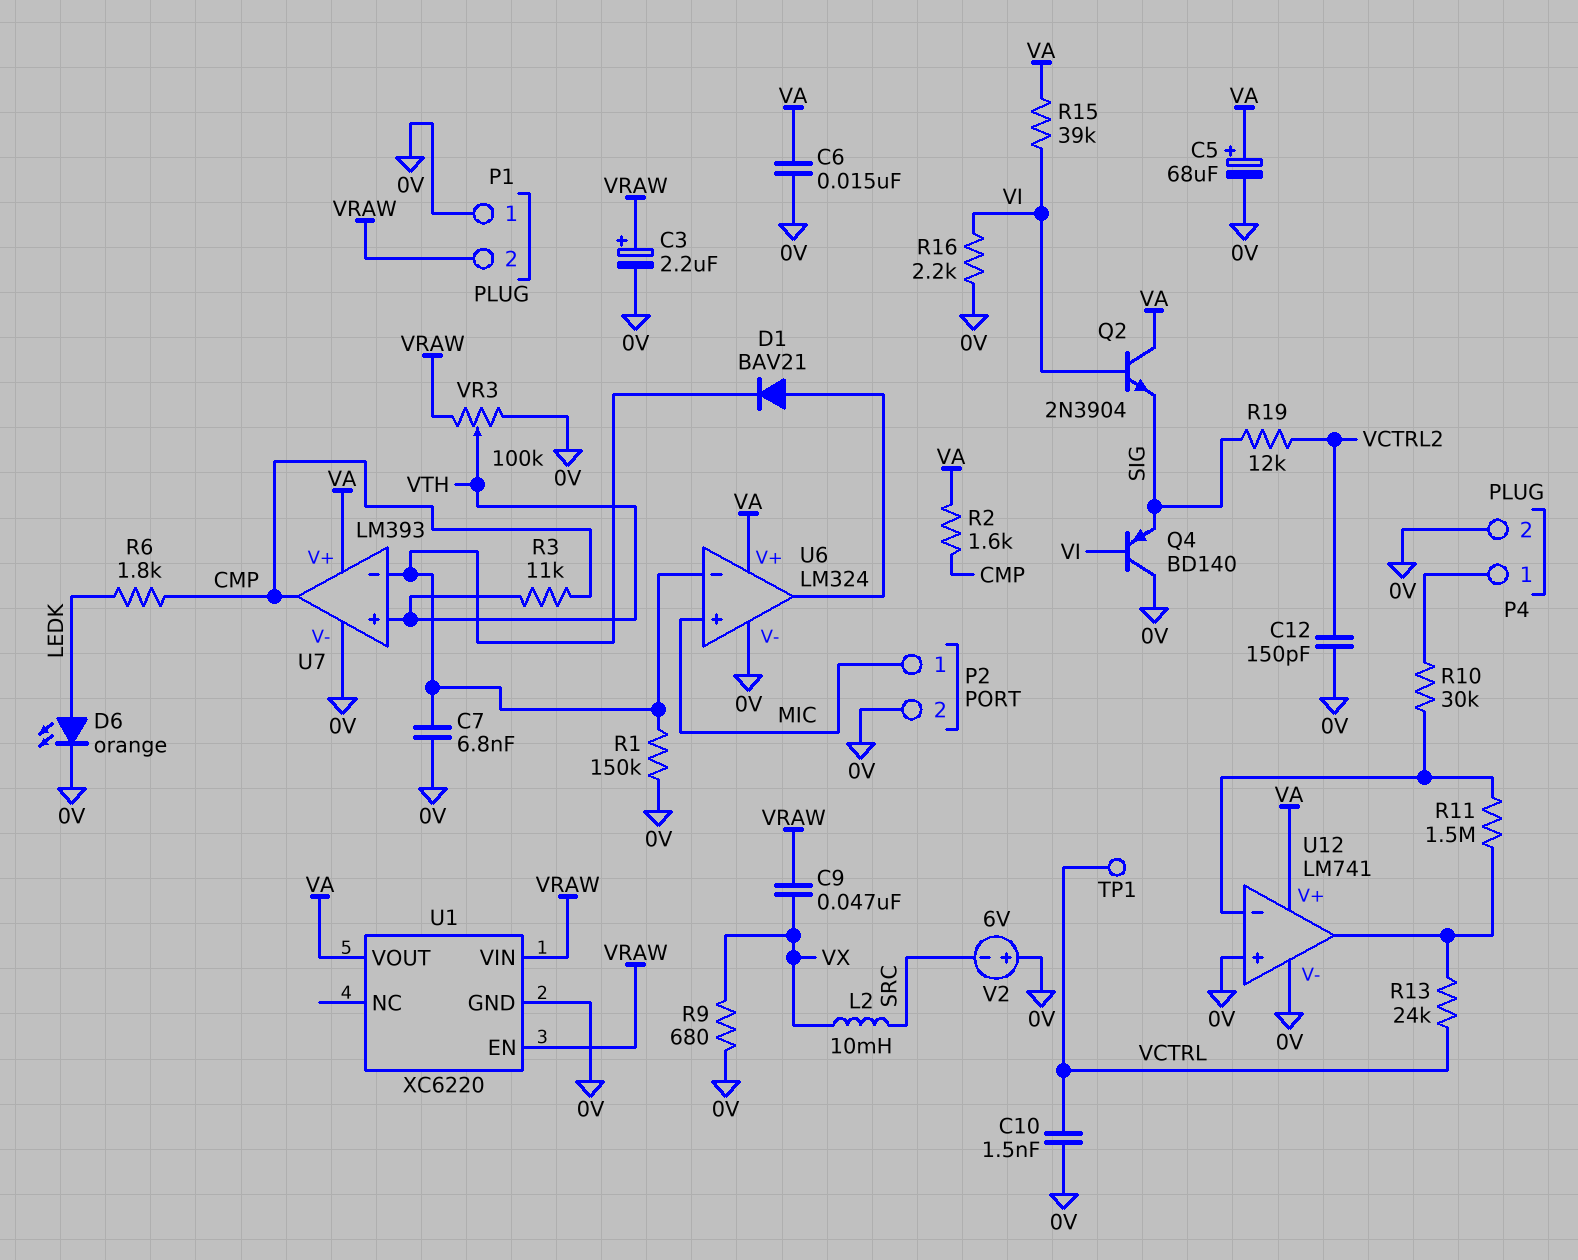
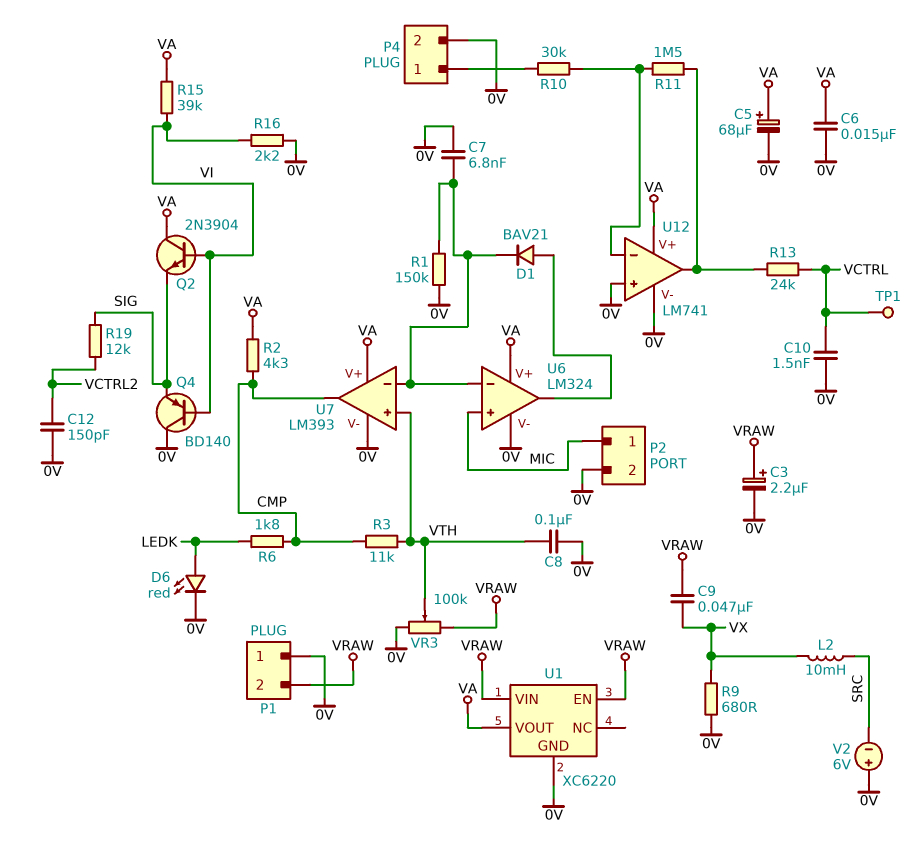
C8: none -> 100nF (0V, VTH)
D6: LED orange (A LEDK, K 0V) -> LED red (A LEDK, K 0V)
R2: 1.6k (CMP, VA) -> 4.3k (CMP, VA)

